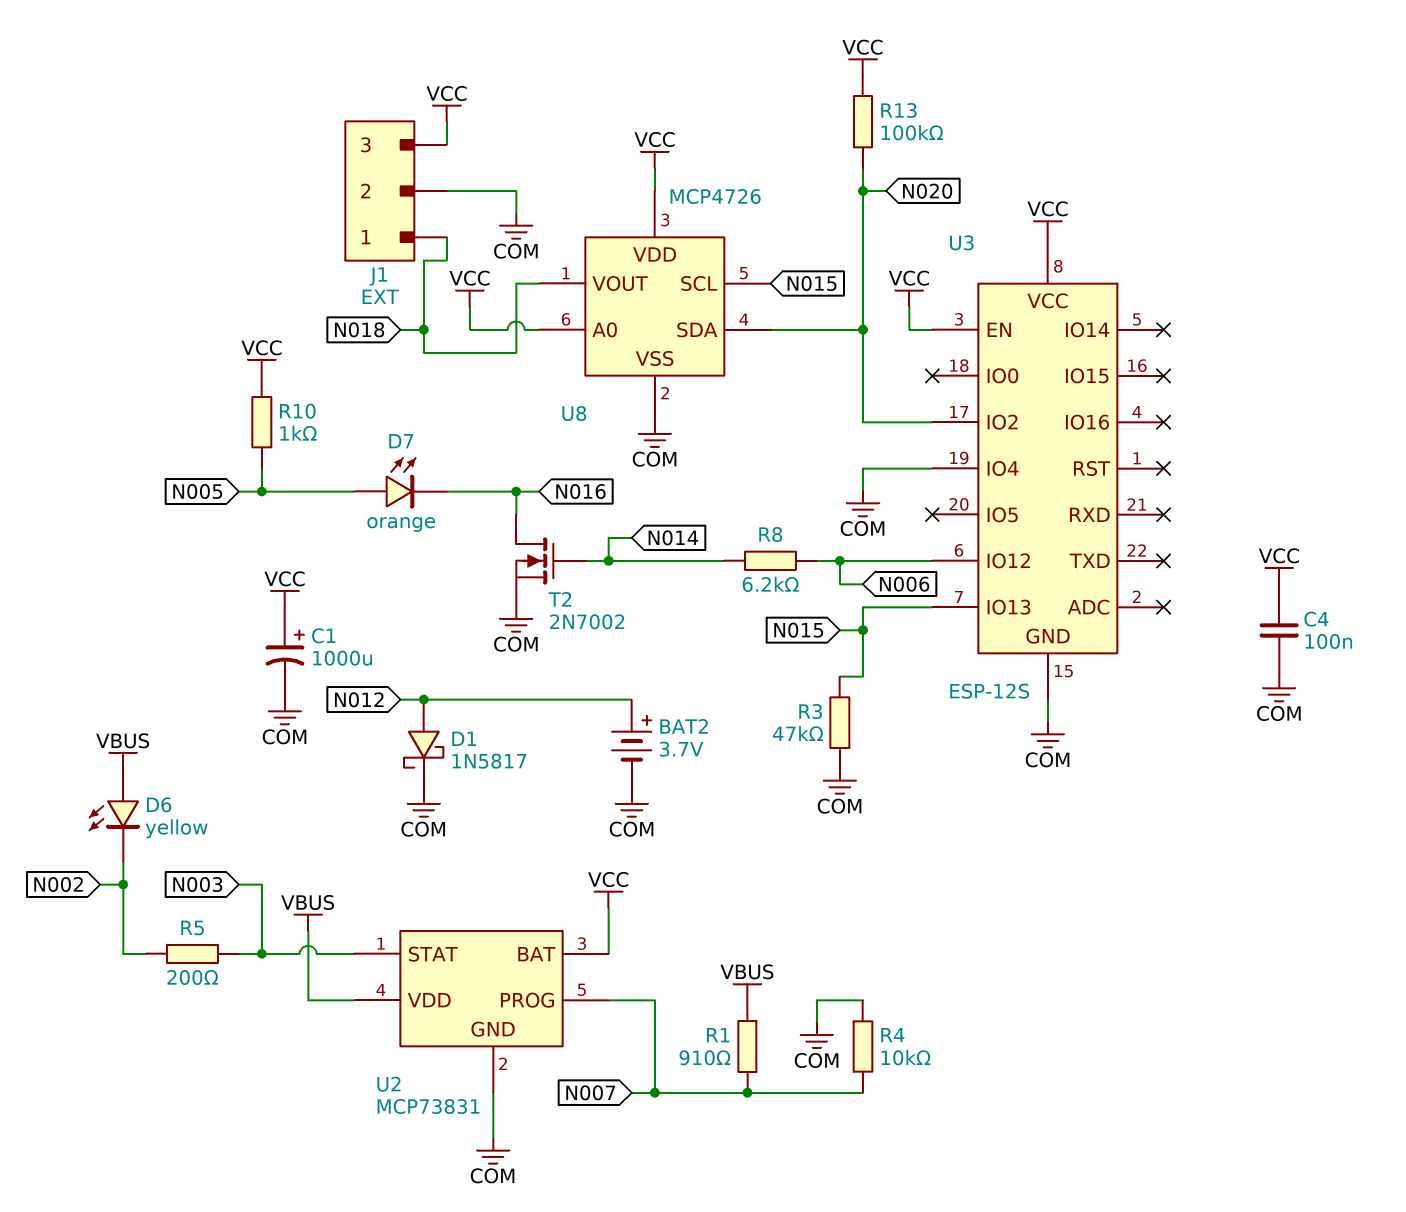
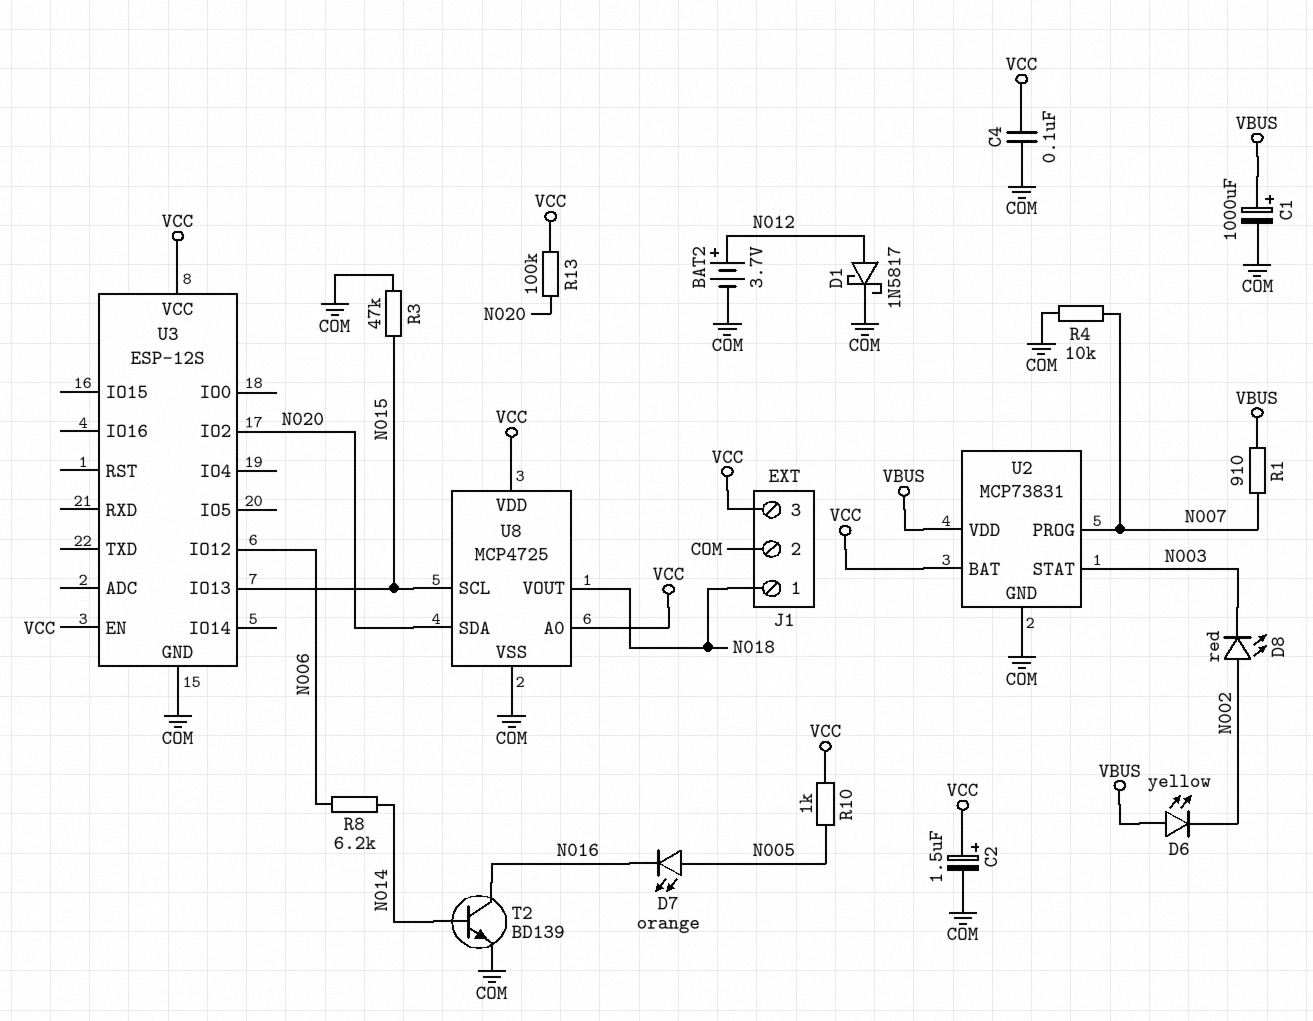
C1: 1000uF (plus VCC, minus COM) -> 1000uF (plus VBUS, minus COM)
C2: none -> 1.5uF (plus VCC, minus COM)
D8: none -> LED red (A N002, K N003)
R5: 200 (N002, N003) -> none
T2: NMOS 2N7002 (G N014, D N016, S COM) -> NPN BD139 (B N014, C N016, E COM)
U3 pin IO4: COM -> none
U8: MCP4726 -> MCP4725

